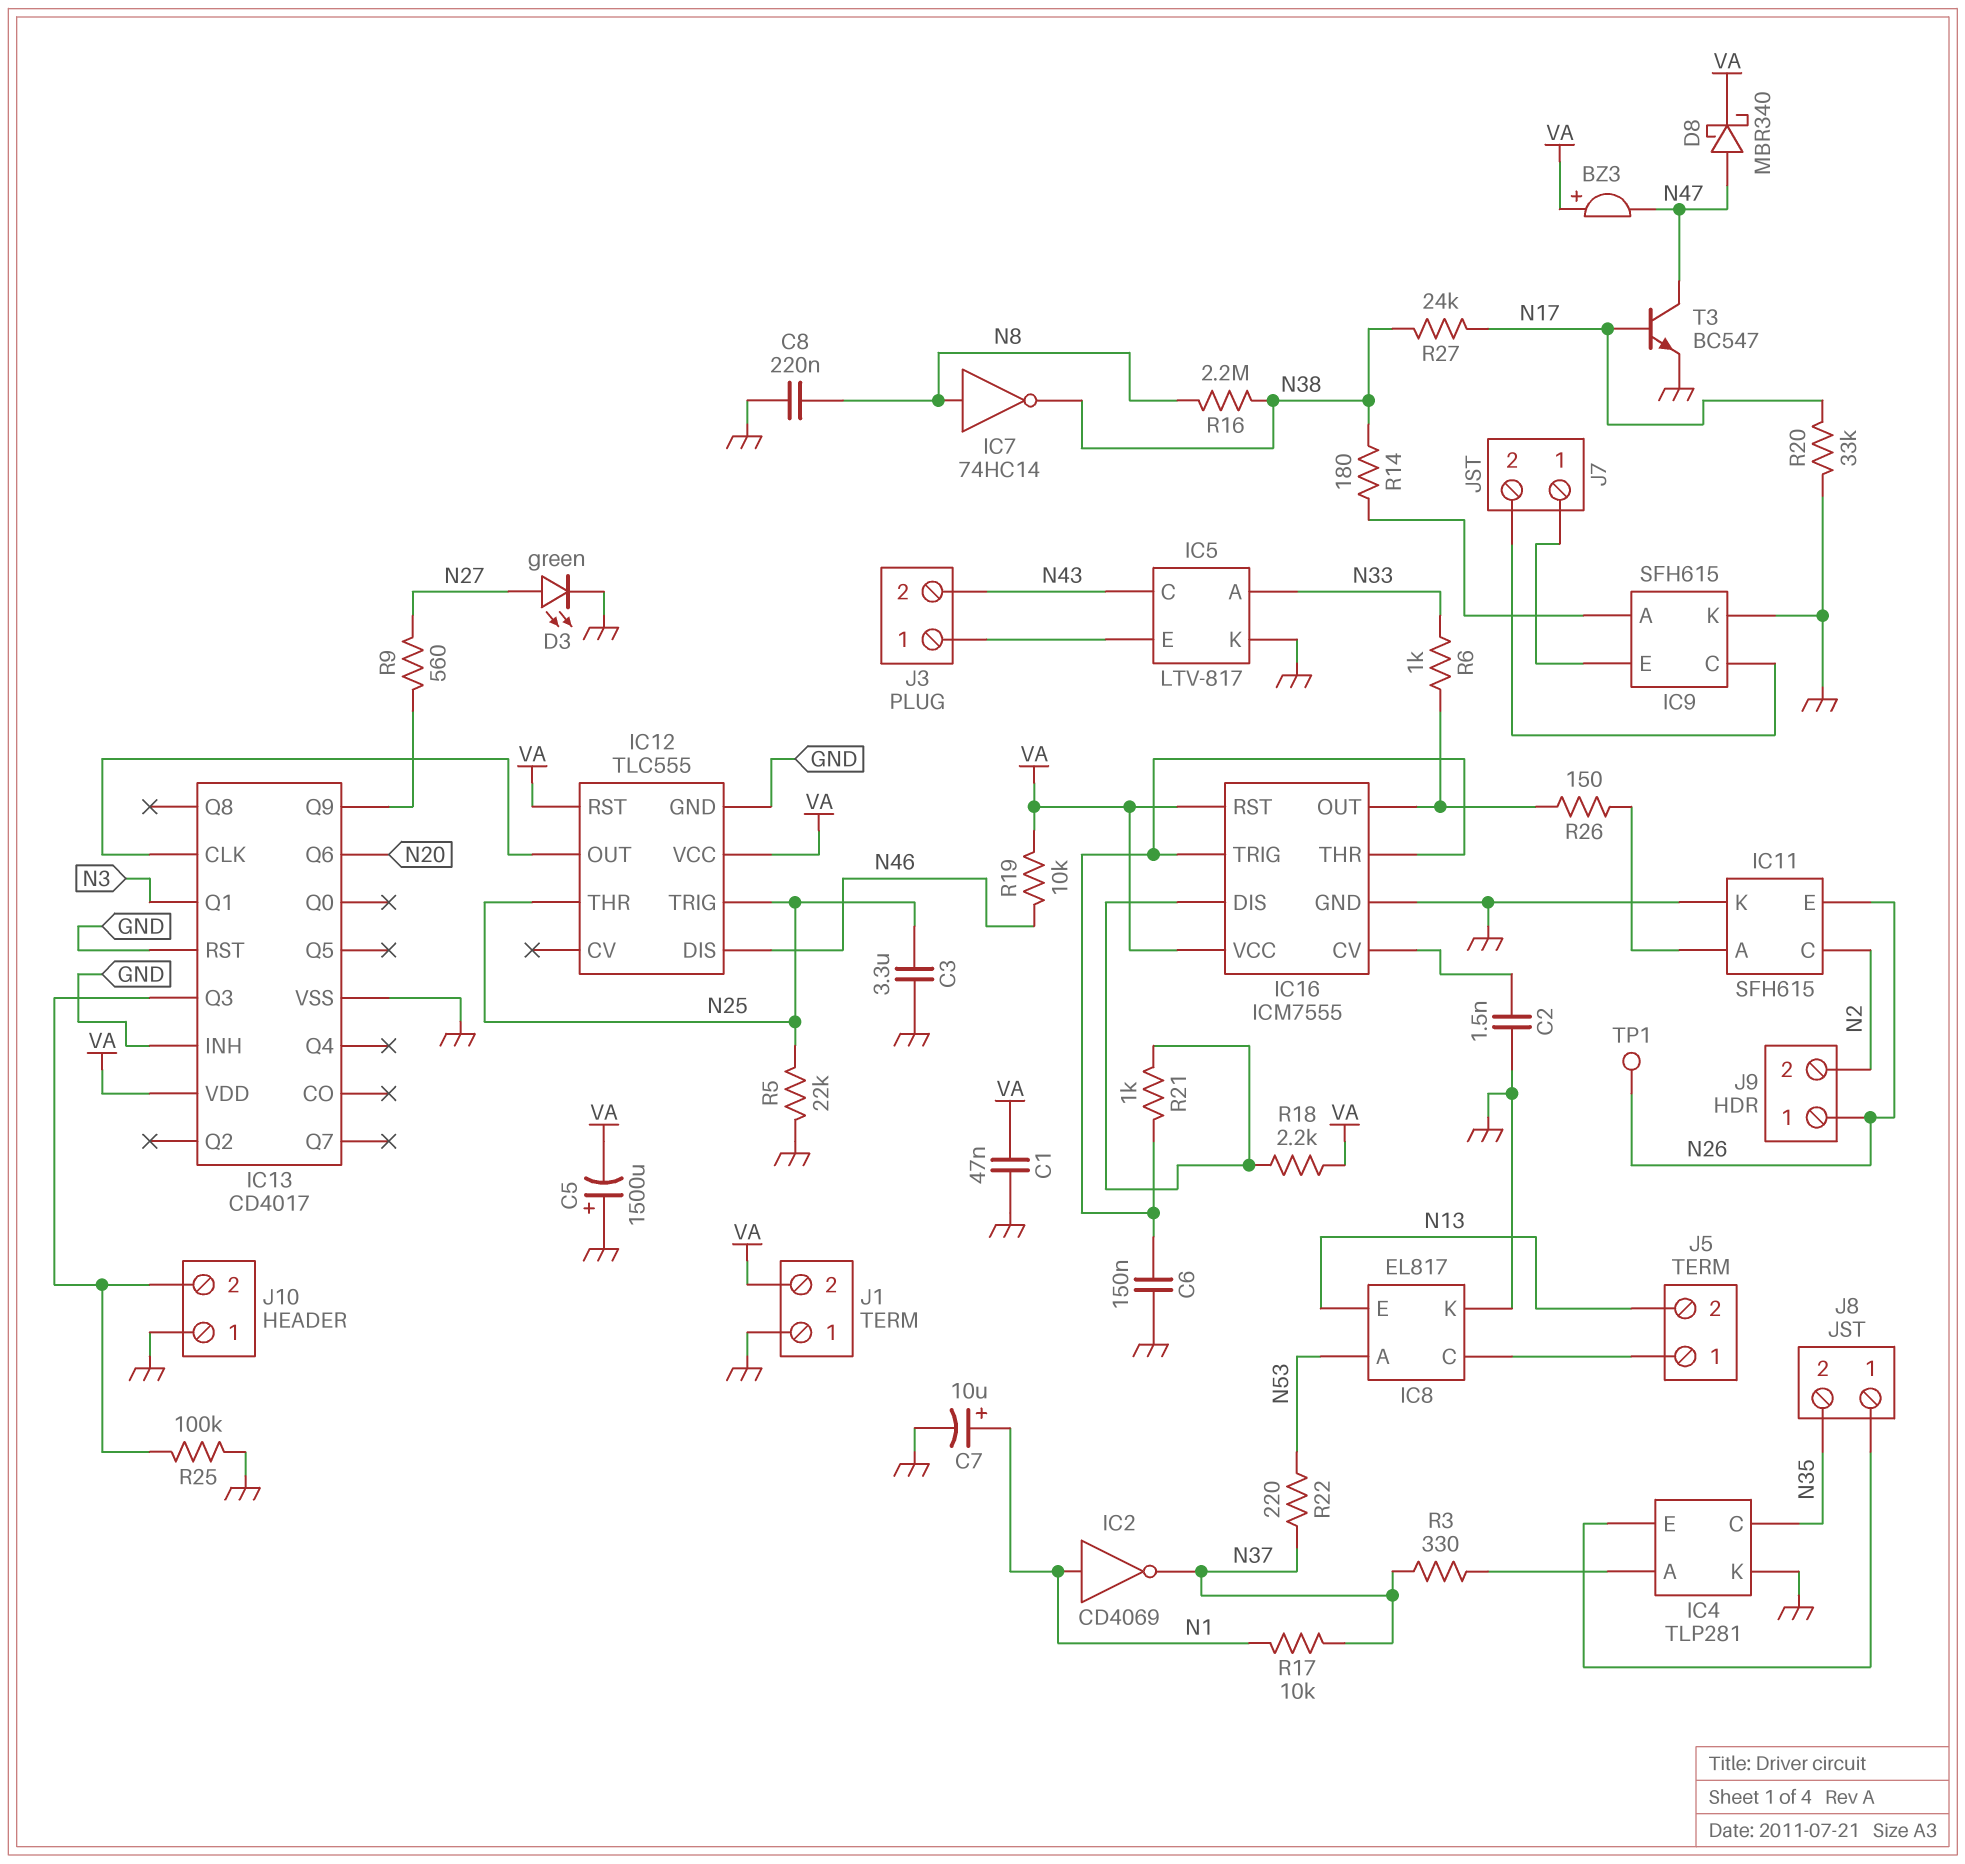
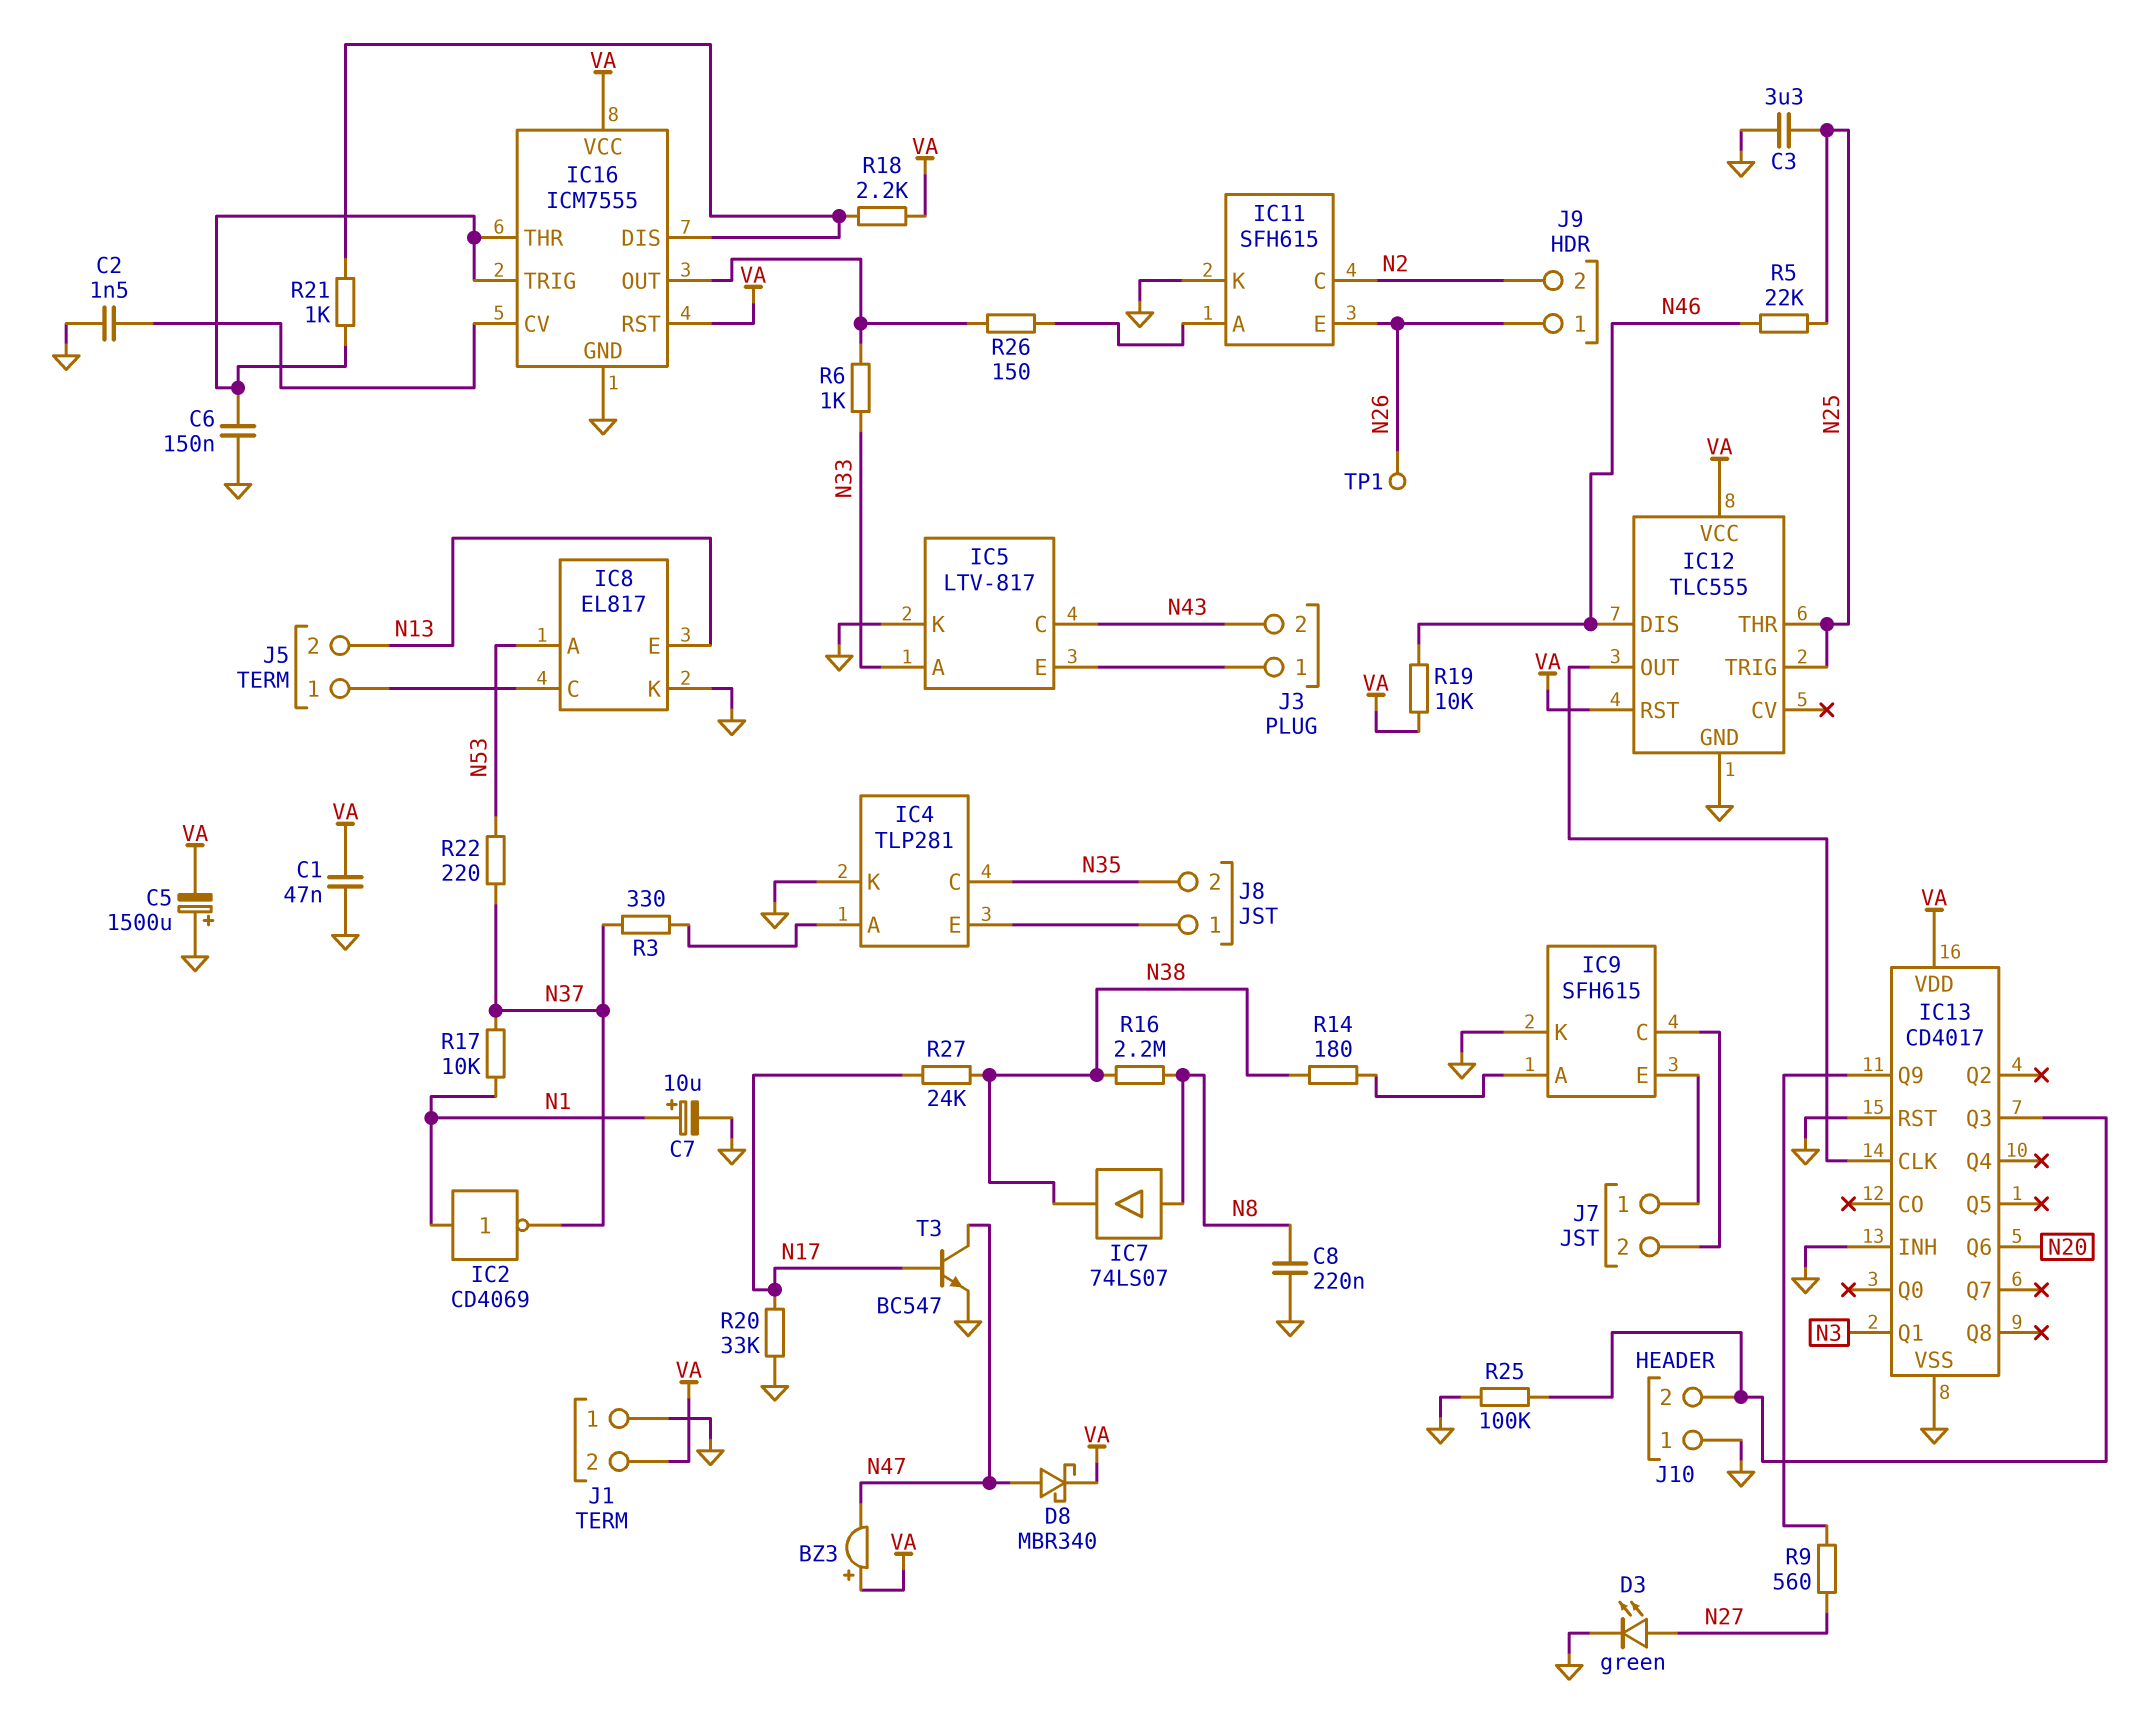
IC7: NOT 74HC14 (in N8, out N38) -> buffer 74LS07 (in N8, out N38)
R5: 22k (GND, N25) -> 22k (N25, N46)

